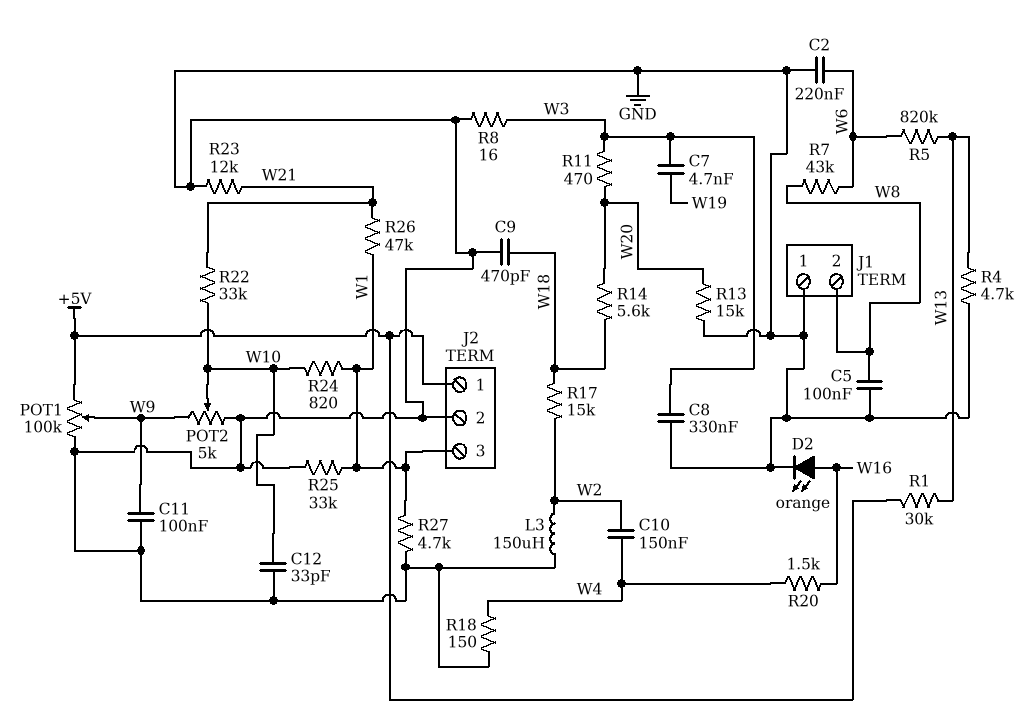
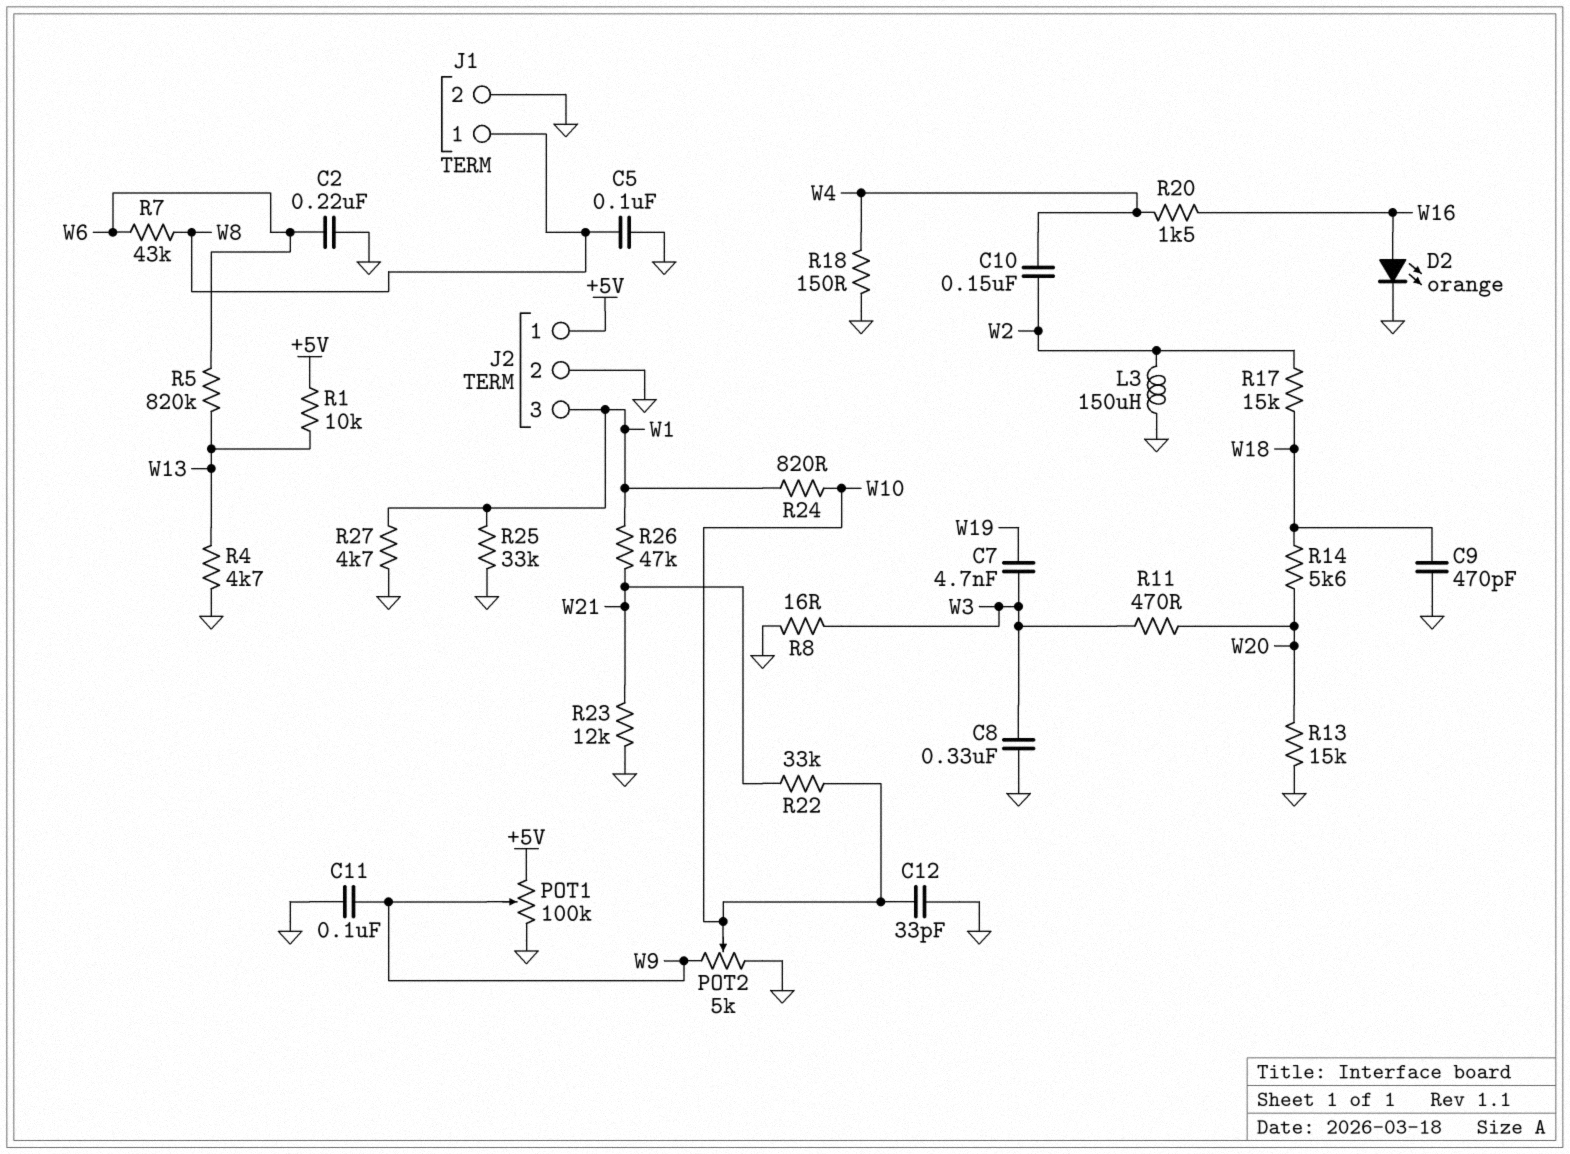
J1 pin 1: GND -> W8
J1 pin 2: W8 -> GND
R1: 30k (+5V, W13) -> 10k (+5V, W13)

